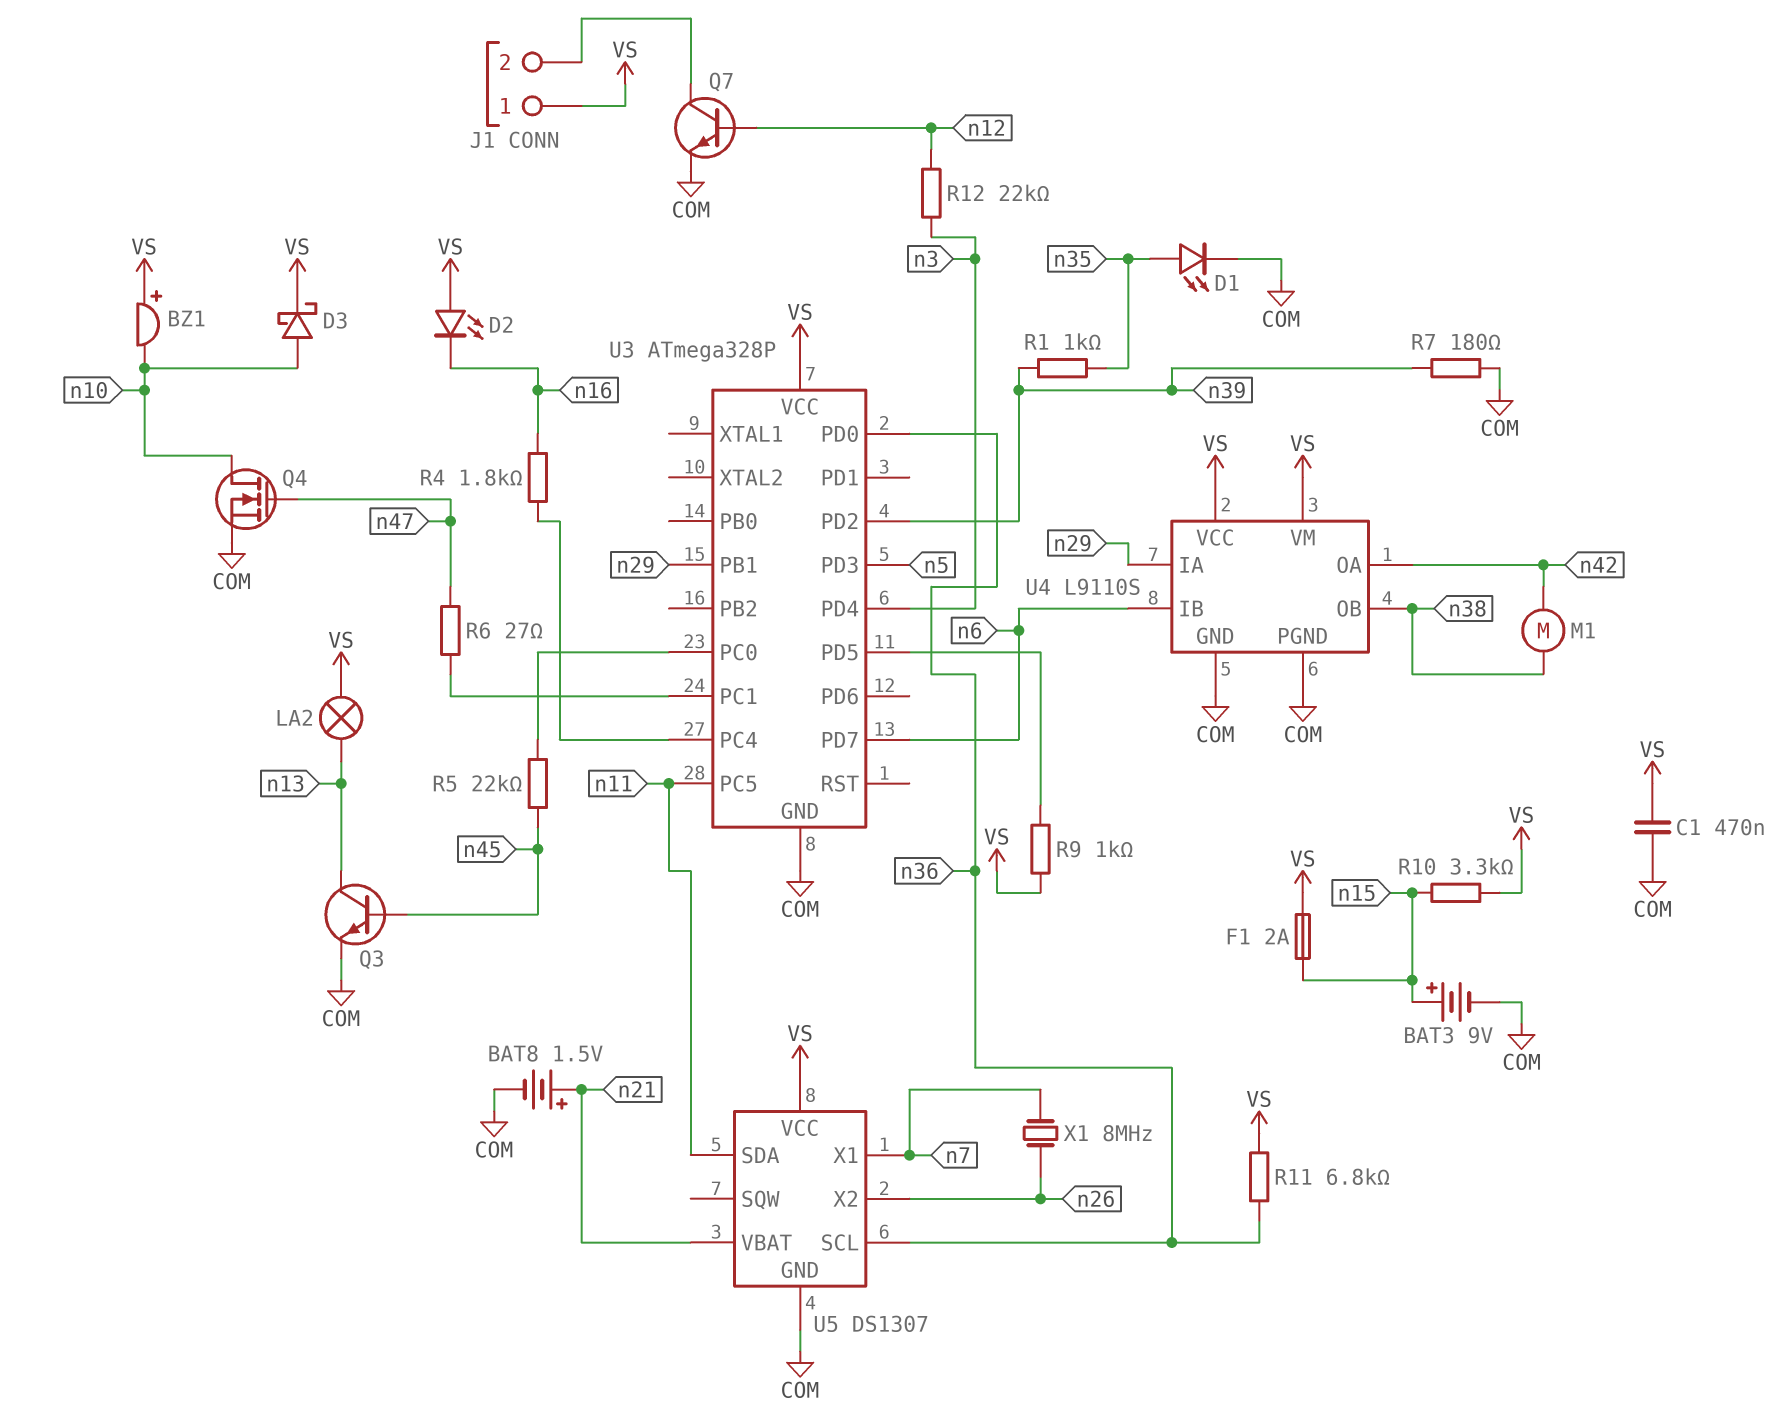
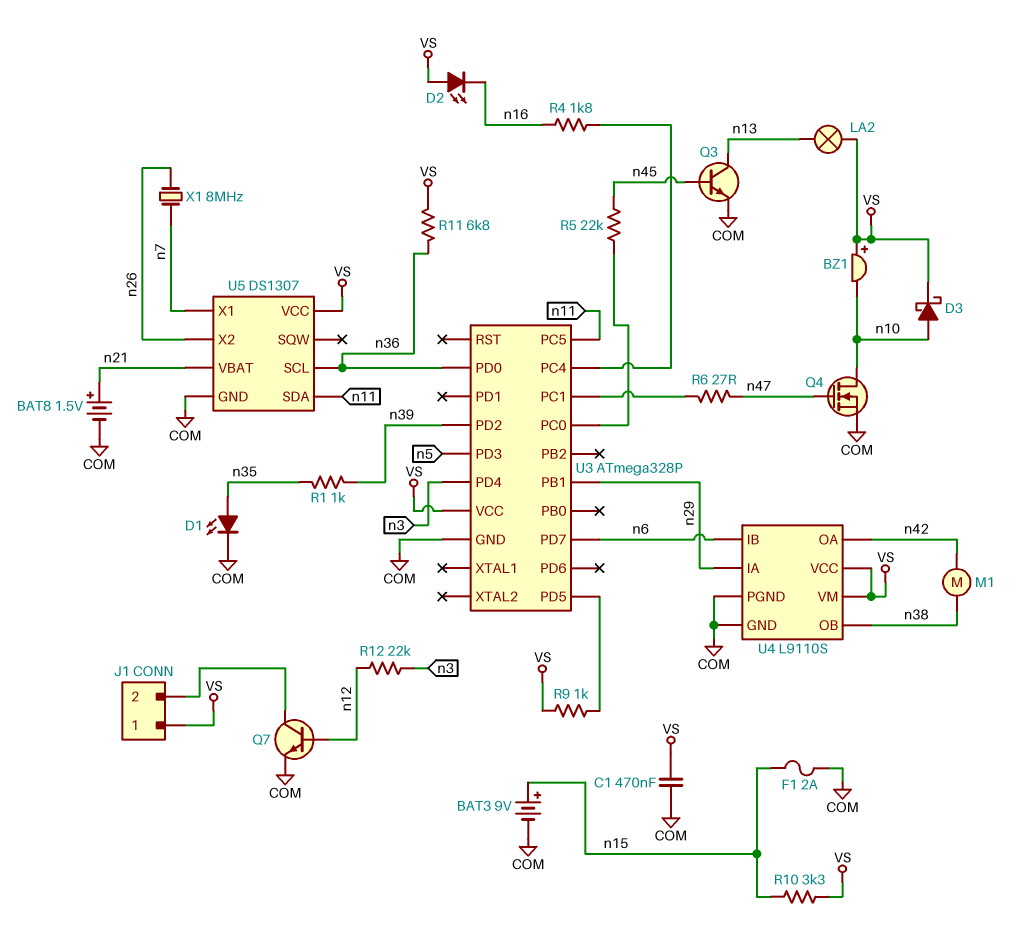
F1: 2A (VS, n15) -> 2A (COM, n15)
R7: 180 (COM, n39) -> none

